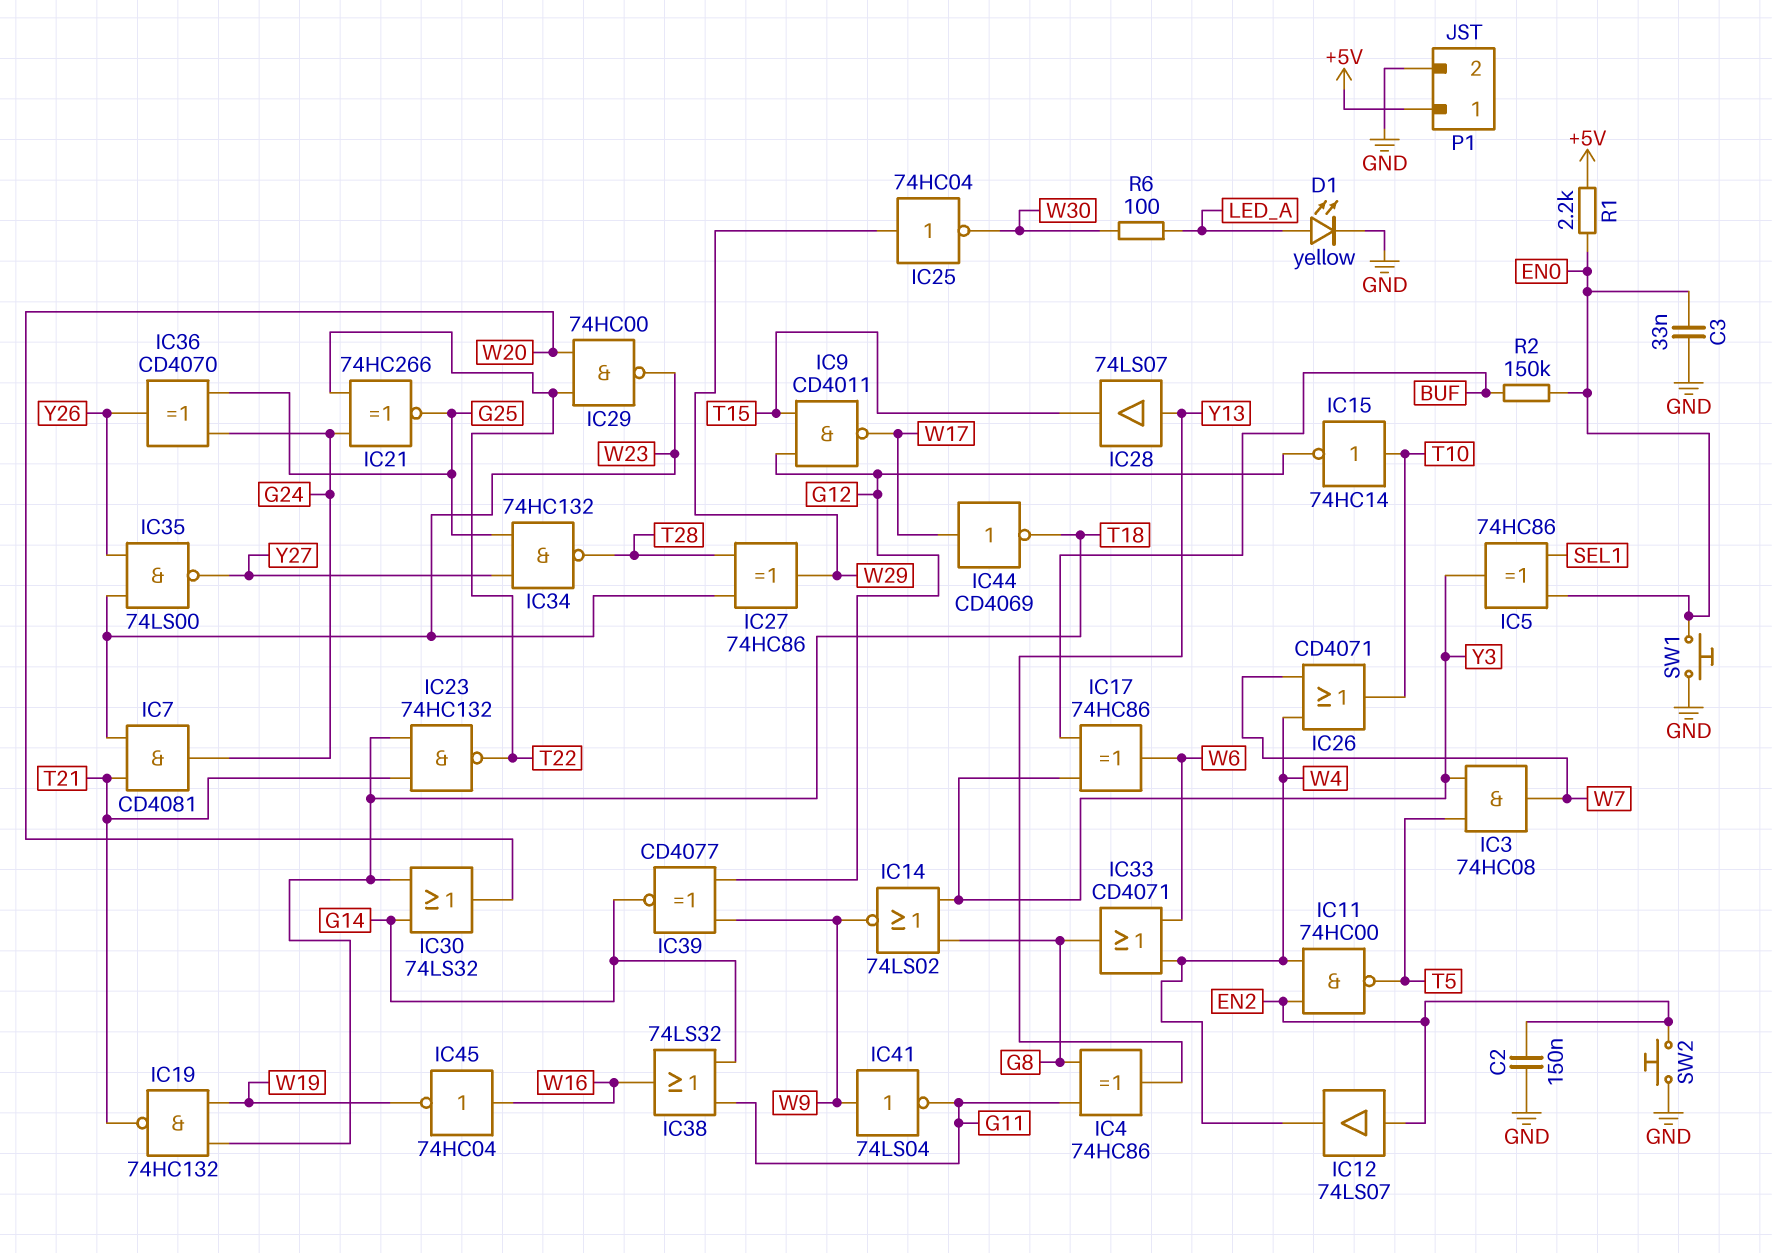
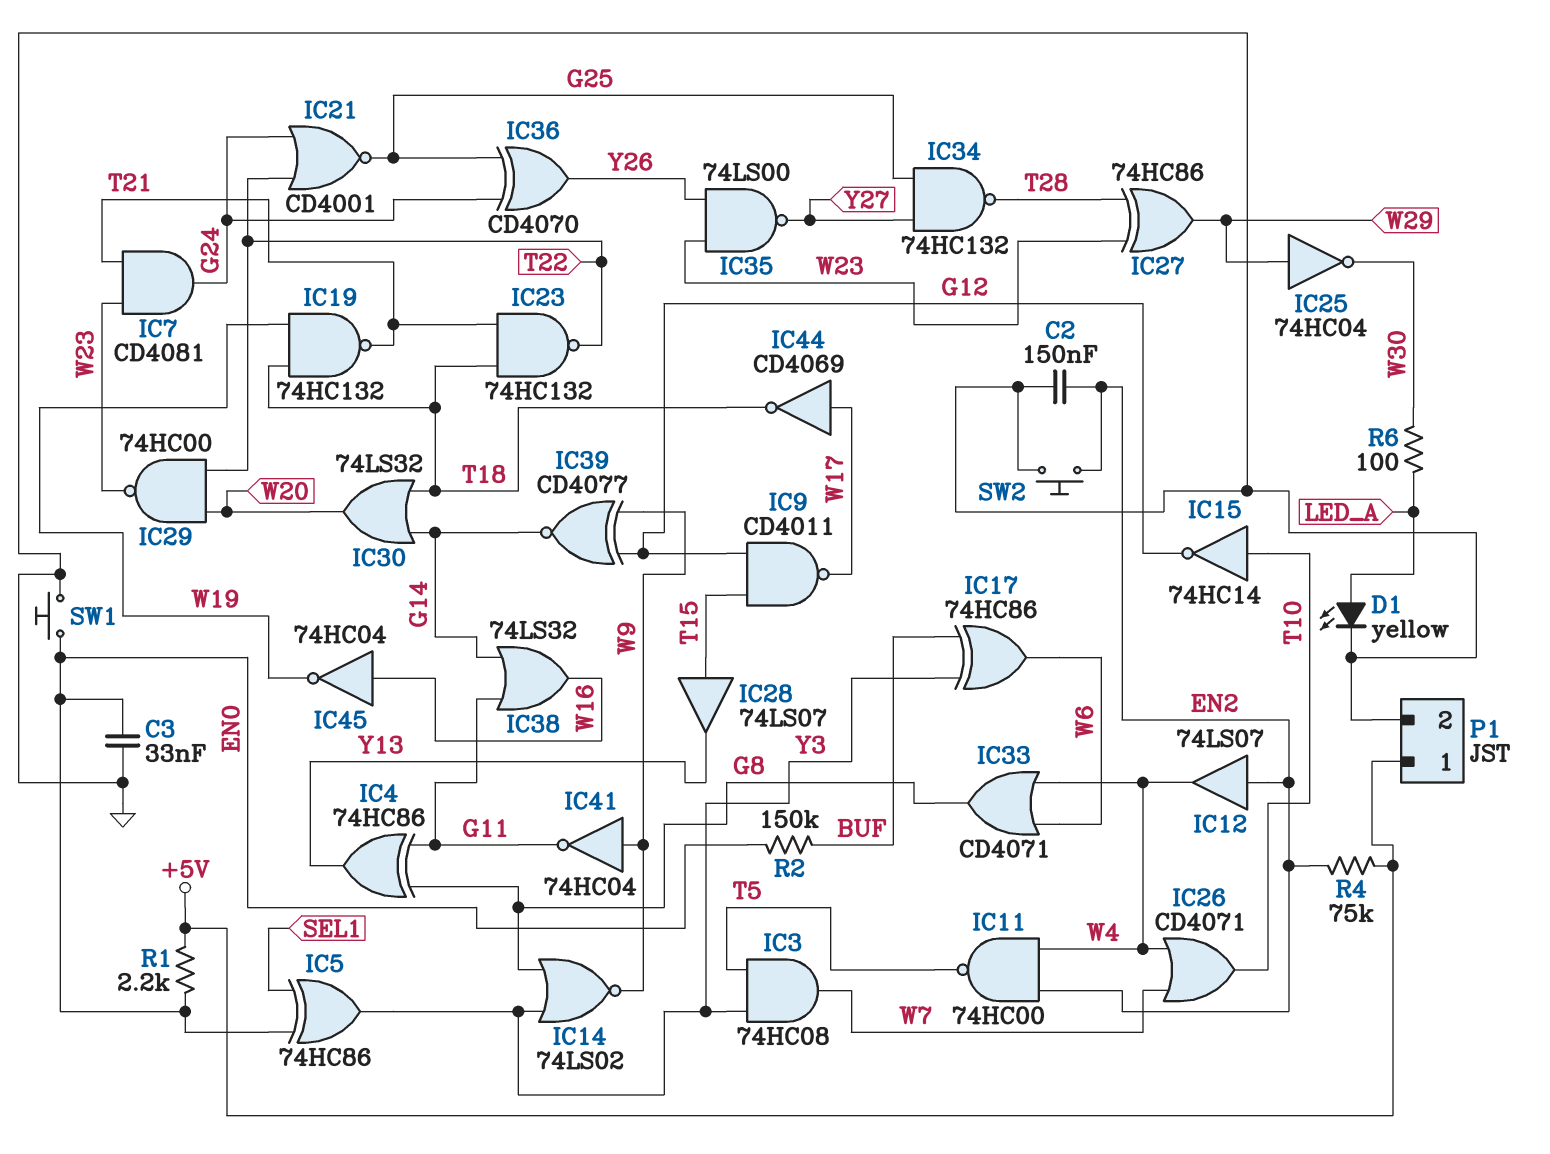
IC21: XNOR 74HC266 (in G24, in T22, out G25) -> NOR CD4001 (in G24, in T22, out G25)
IC28: buffer 74LS07 (in Y13, out T15) -> buffer 74LS07 (in T15, out Y13)
IC41: NOT 74LS04 (in W9, out G11) -> NOT 74HC04 (in W9, out G11)
R4: none -> 75k (+5V, EN2)

